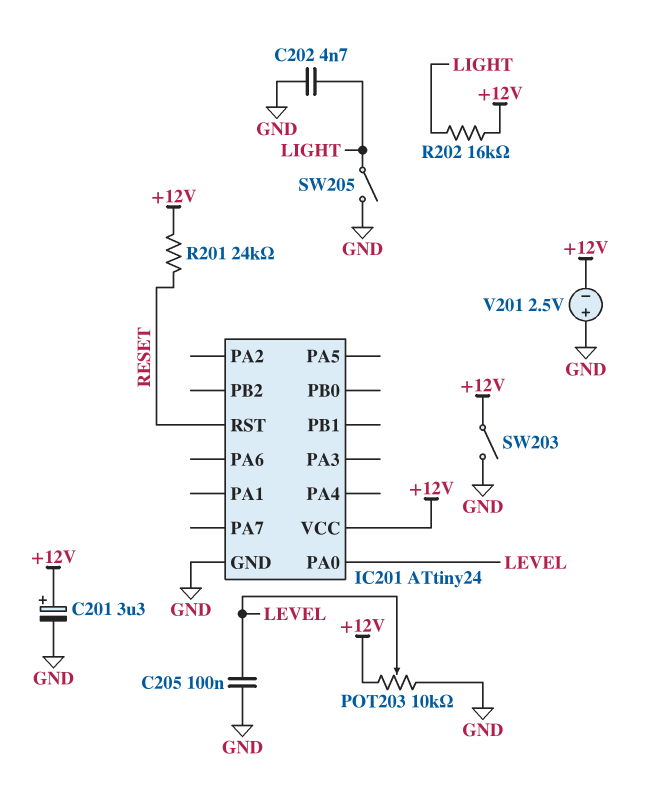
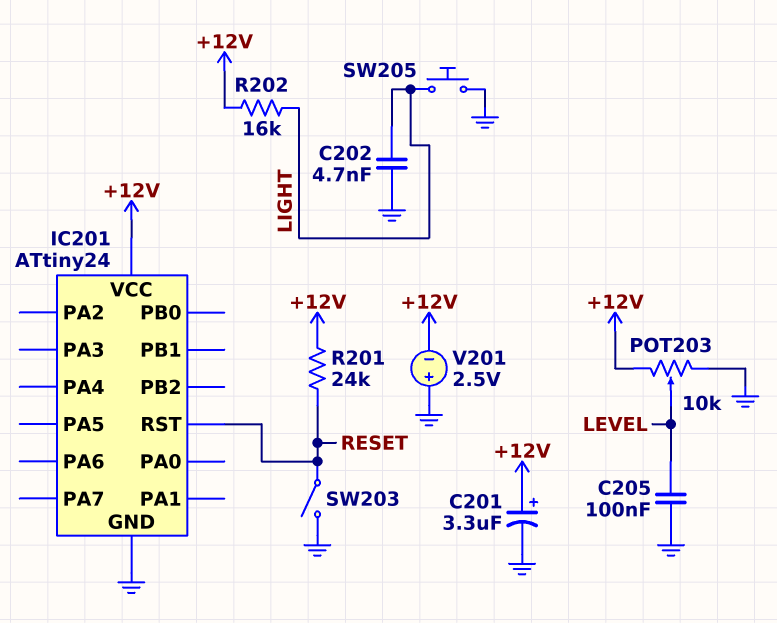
IC201 pin PA0: LEVEL -> none
SW203: switch (+12V, GND) -> switch (GND, RESET)
SW205: switch (GND, LIGHT) -> button (GND, LIGHT)

